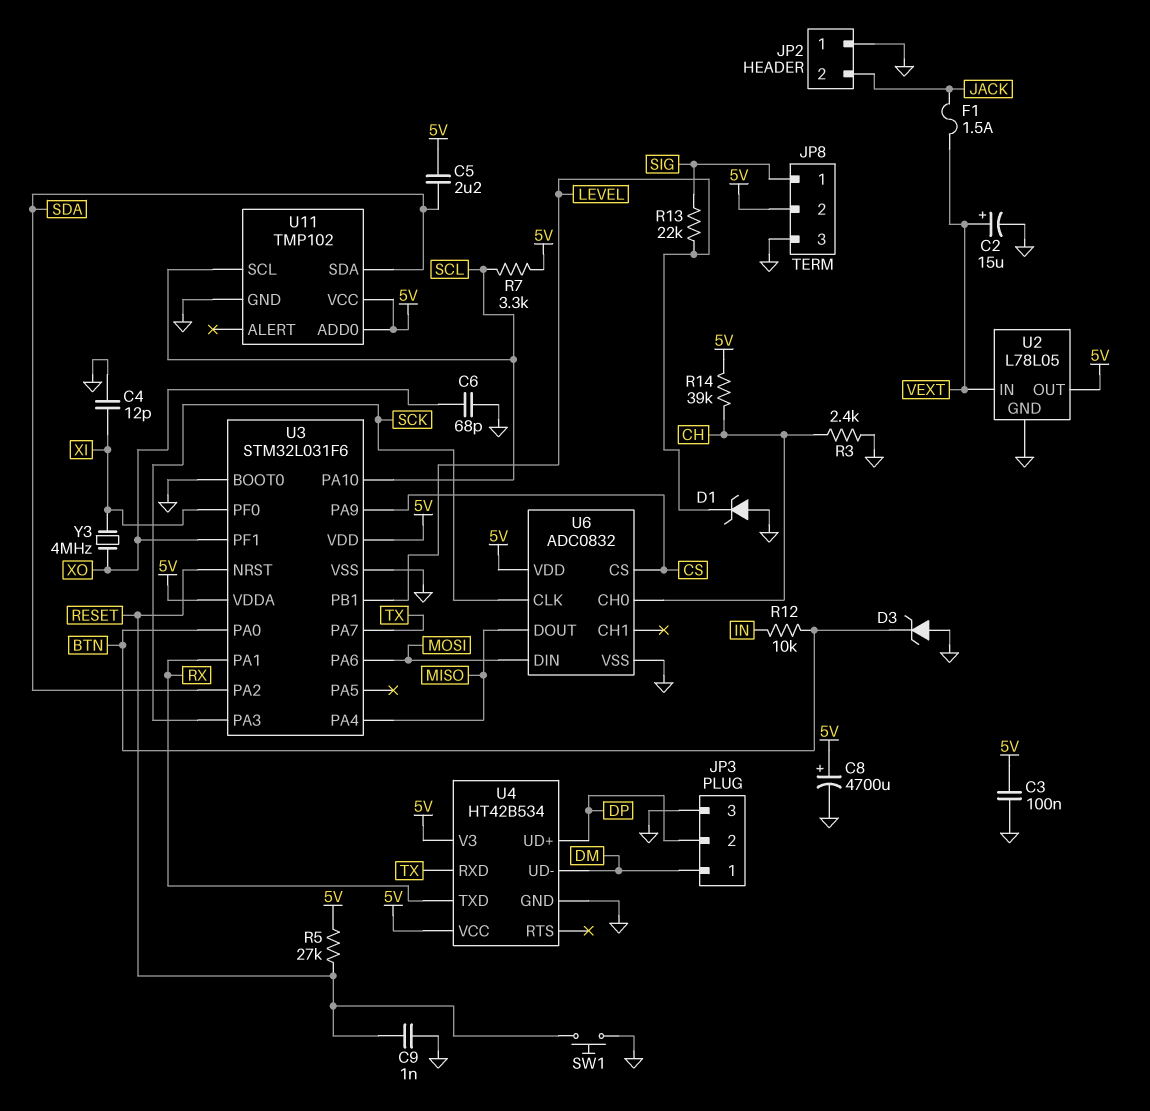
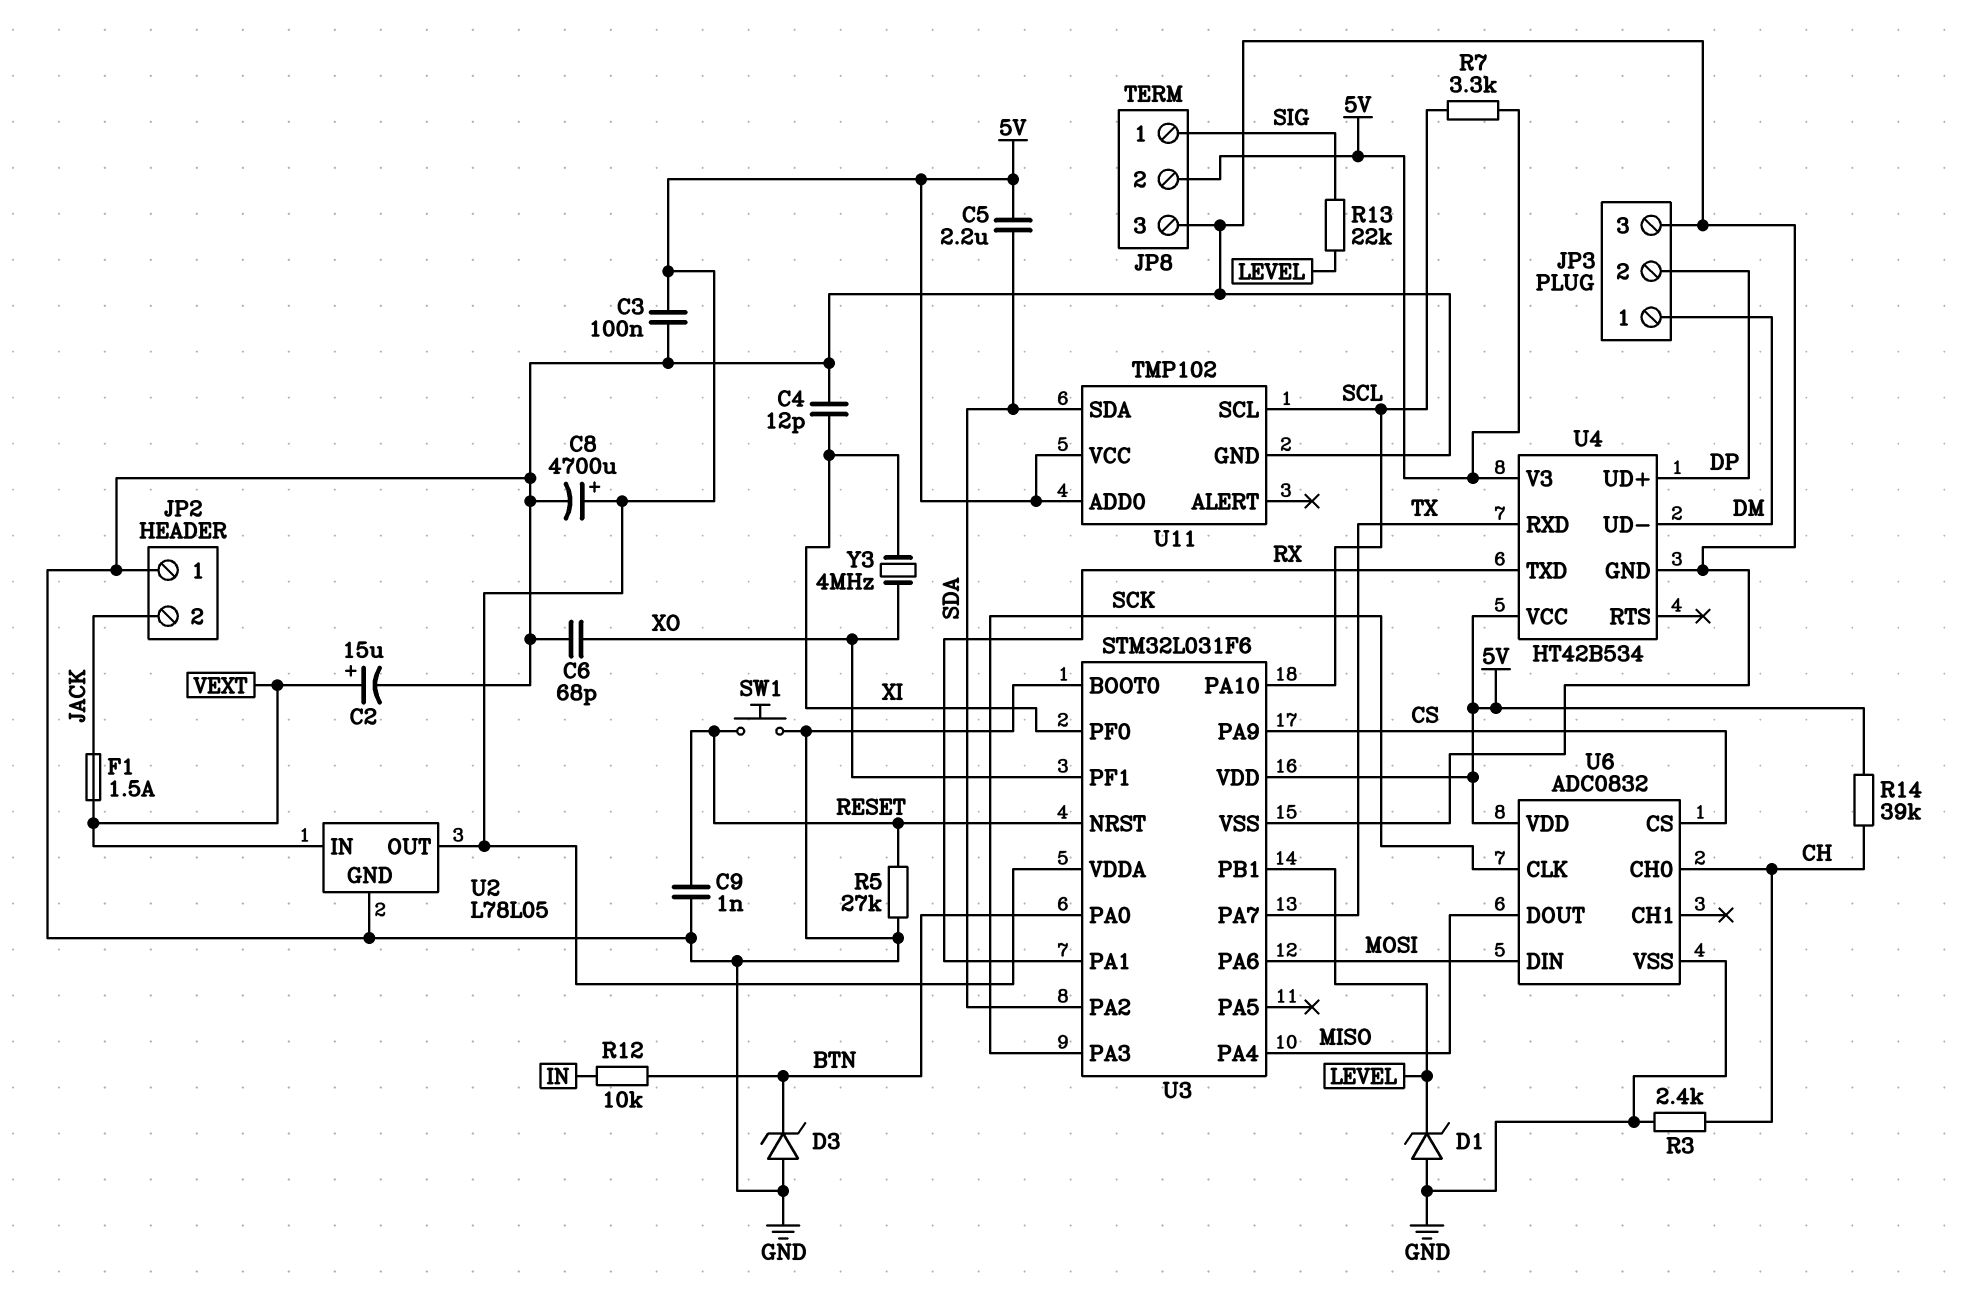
R5: 27k (5V, RESET) -> 27k (GND, RESET)

